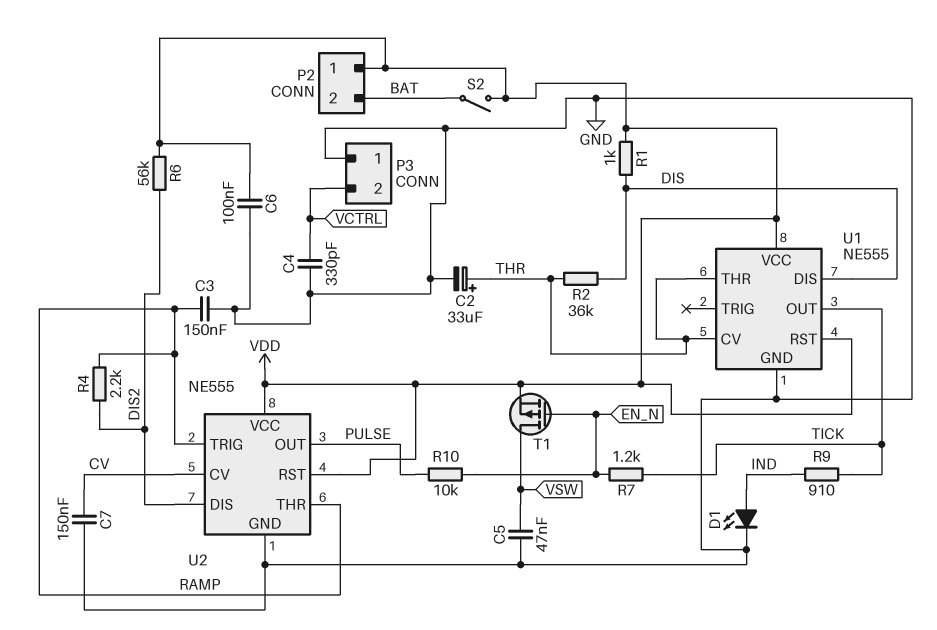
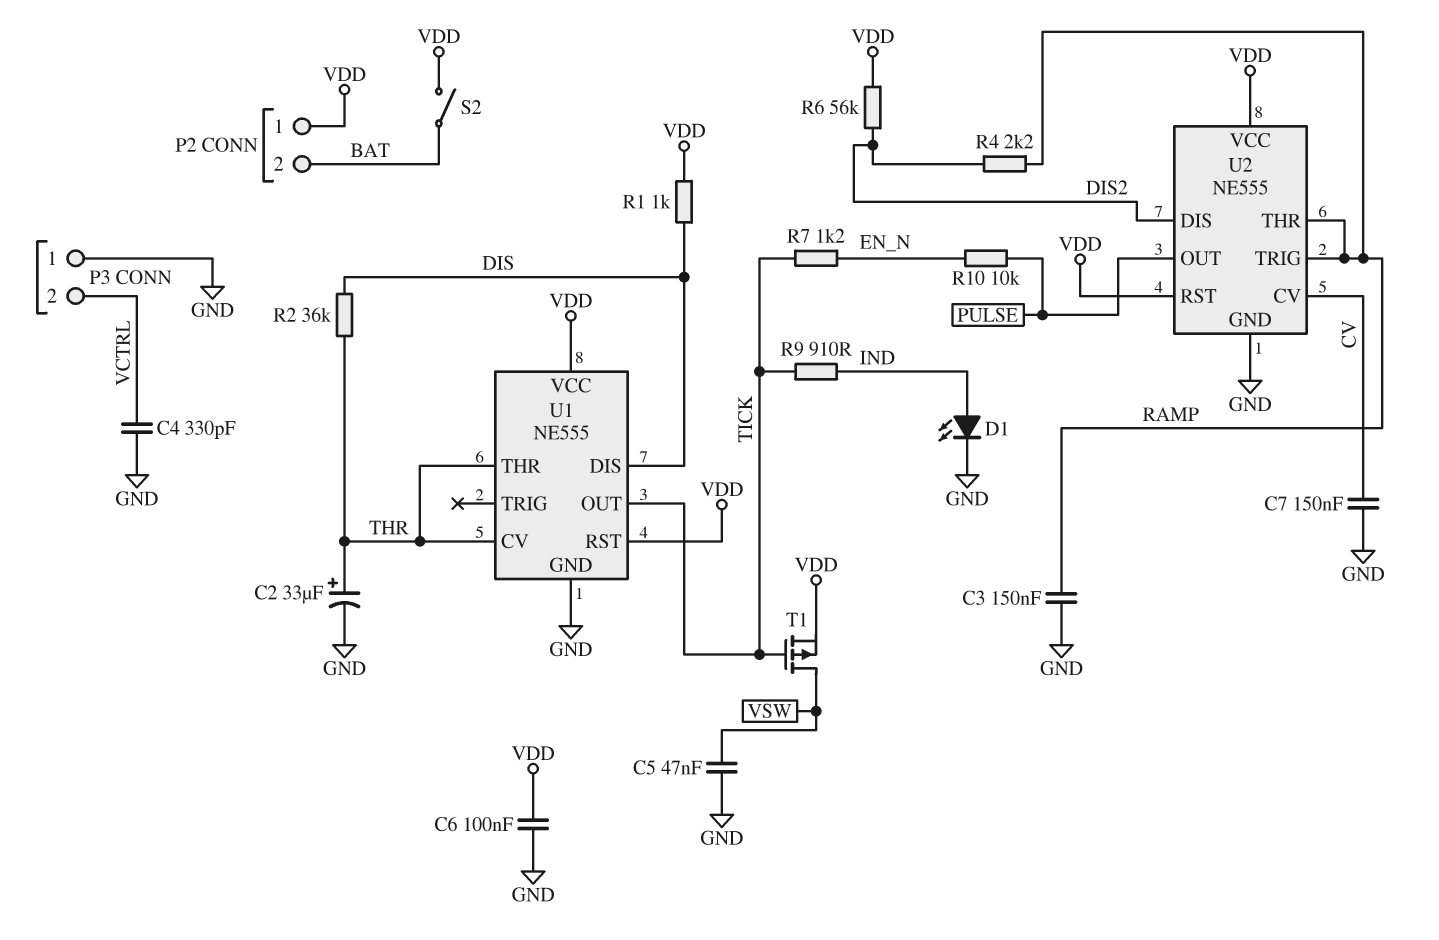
T1: PMOS (G EN_N, D VSW, S VDD) -> PMOS (G TICK, D VSW, S VDD)

